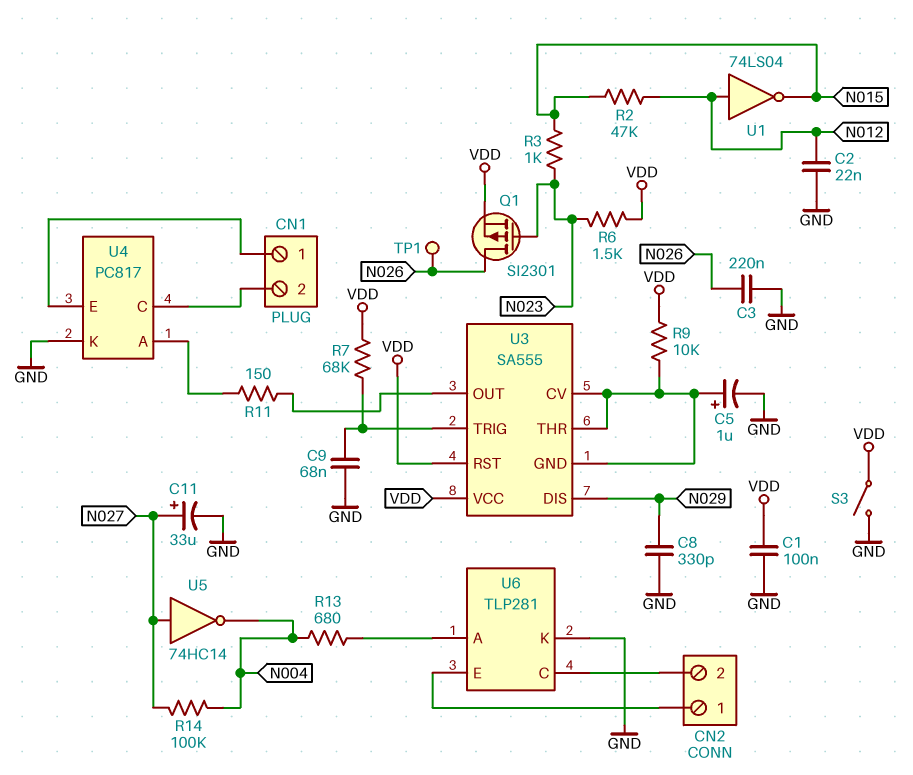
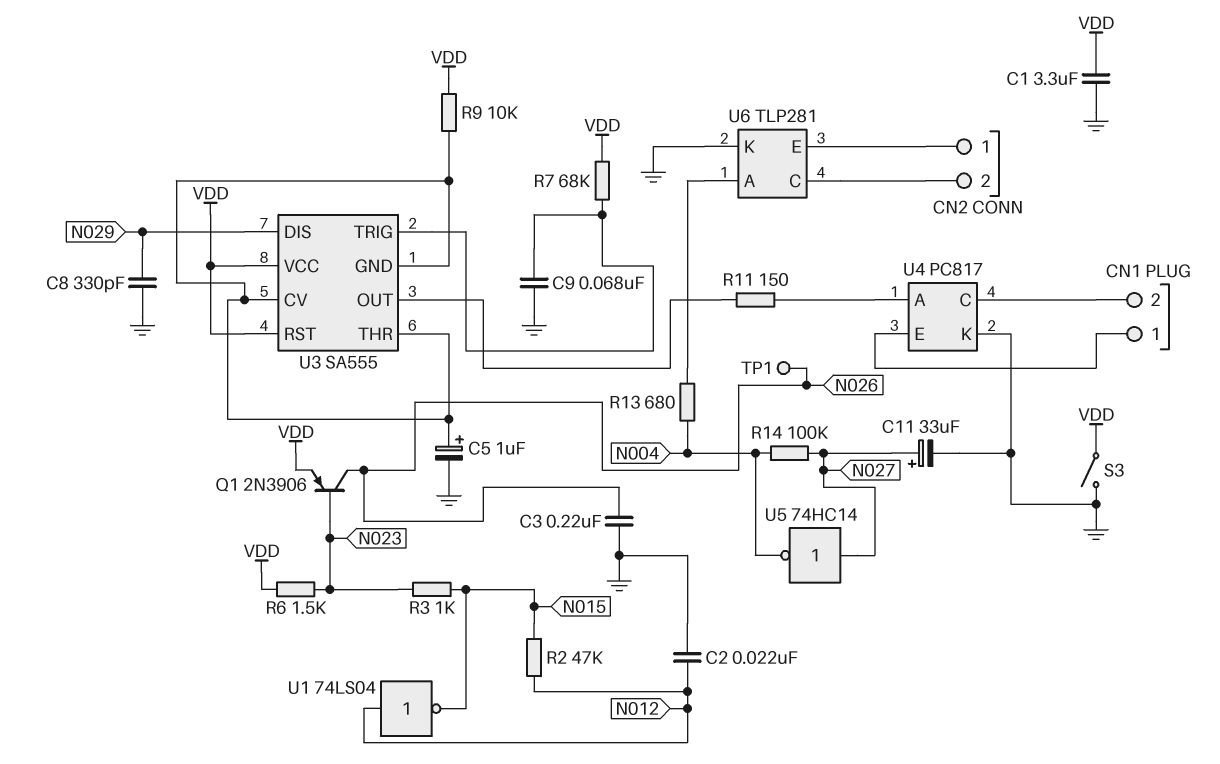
C1: 100nF (GND, VDD) -> 3.3uF (GND, VDD)
Q1: PMOS SI2301 (G N023, D N026, S VDD) -> PNP 2N3906 (B N023, C N026, E VDD)

